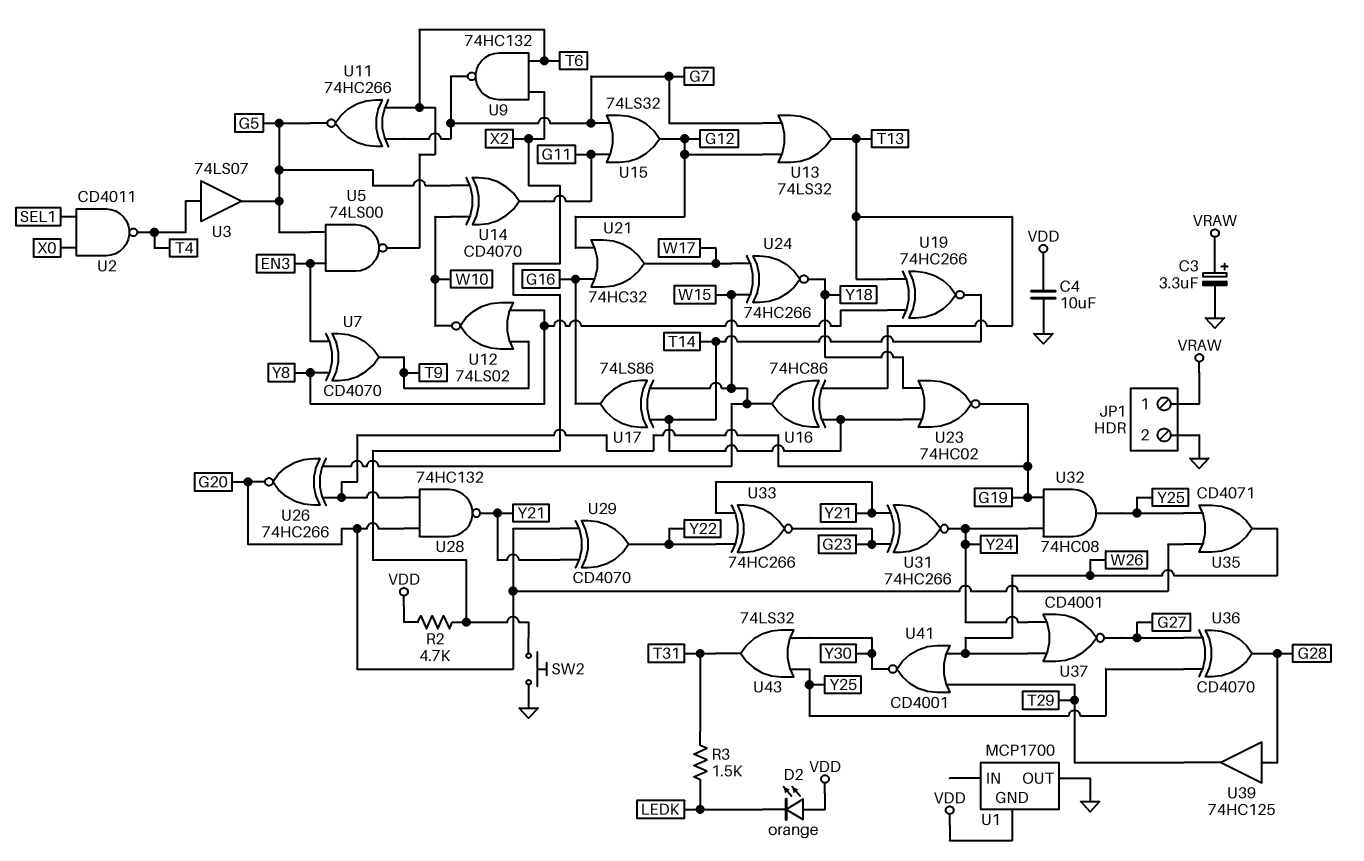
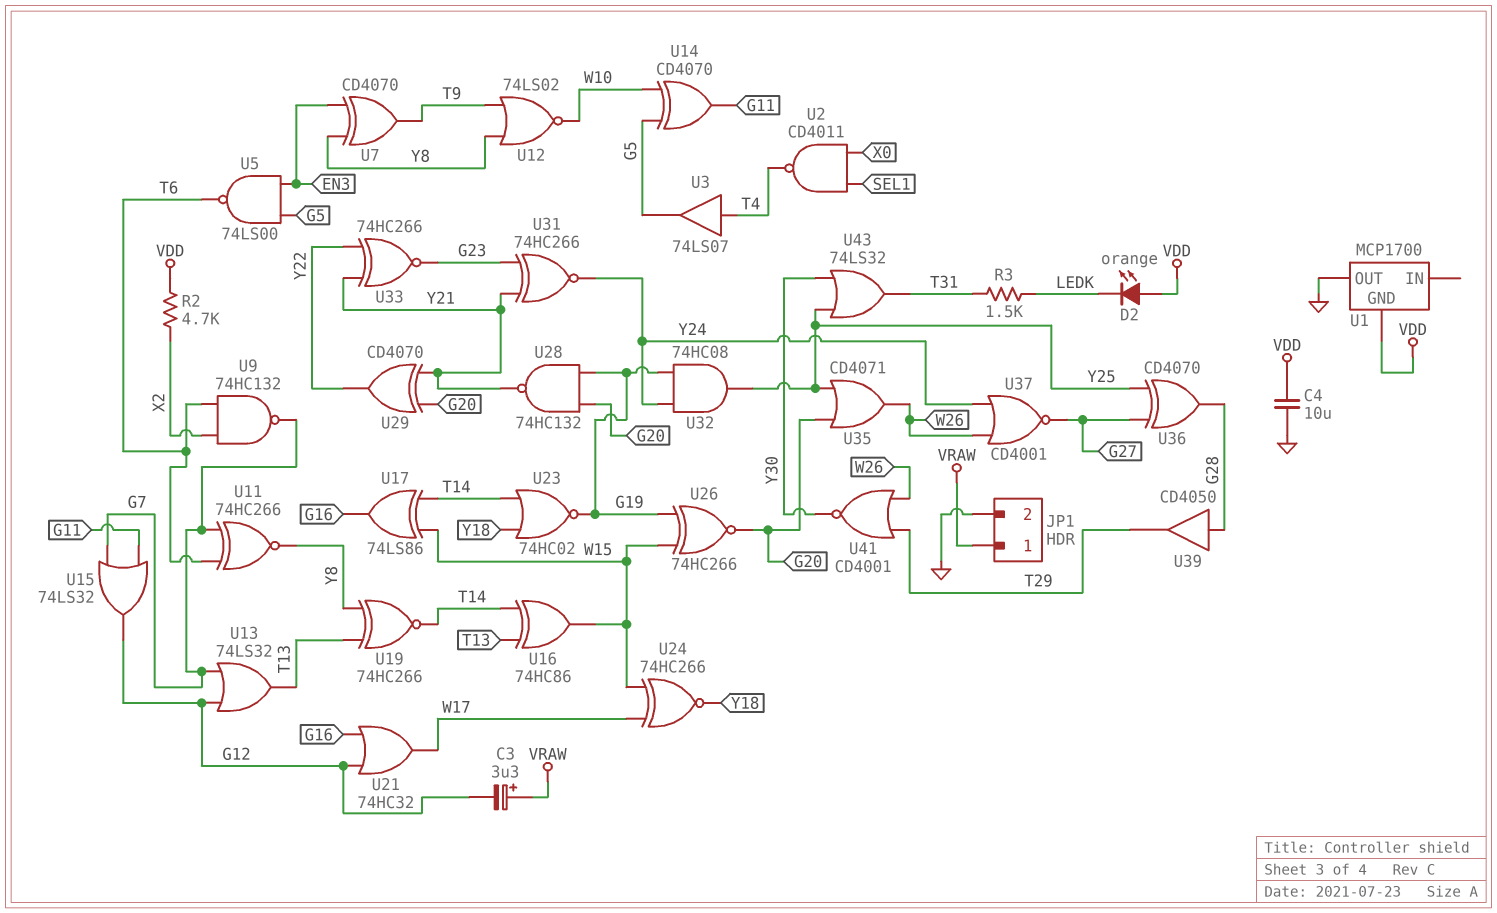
C3: 3.3uF (plus VRAW, minus GND) -> 3.3uF (plus VRAW, minus G12)
SW2: button (GND, X2) -> none
U11: XNOR 74HC266 (in G7, in T6, out G5) -> XNOR 74HC266 (in G7, in T6, out Y8)
U39: buffer 74HC125 (in G28, out T29) -> buffer CD4050 (in G28, out T29)

